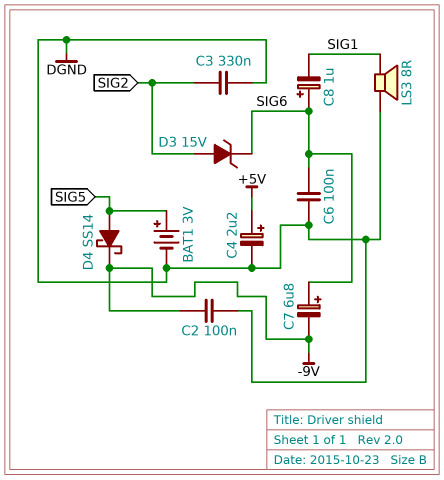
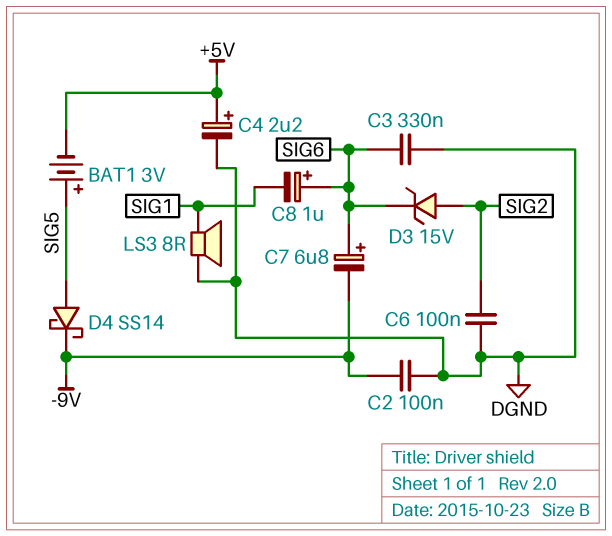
BAT1: 3V (plus SIG5, minus DGND) -> 3V (plus SIG5, minus +5V)
C3: 330nF (DGND, SIG2) -> 330nF (DGND, SIG6)
C6: 100nF (DGND, SIG6) -> 100nF (DGND, SIG2)

